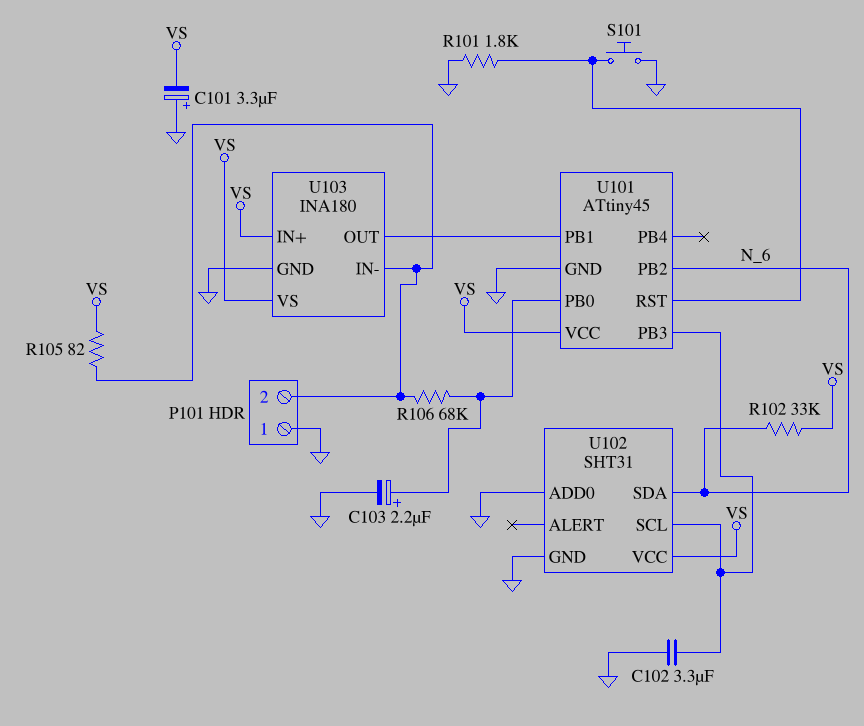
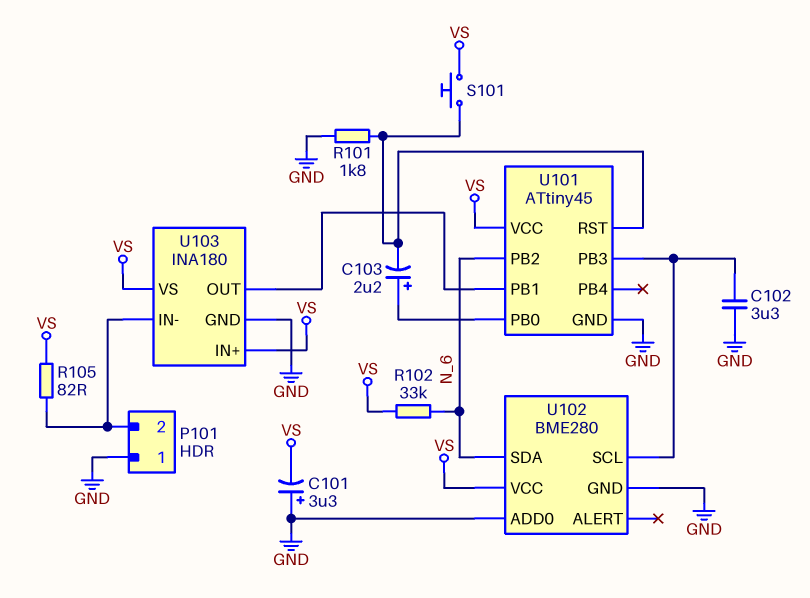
C103: 2.2uF (plus U101/PB0, minus GND) -> 2.2uF (plus U101/PB0, minus U101/RST)
R106: 68k (P101/2, U101/PB0) -> none
S101: button (GND, U101/RST) -> button (U101/RST, VS)
U102: SHT31 -> BME280

